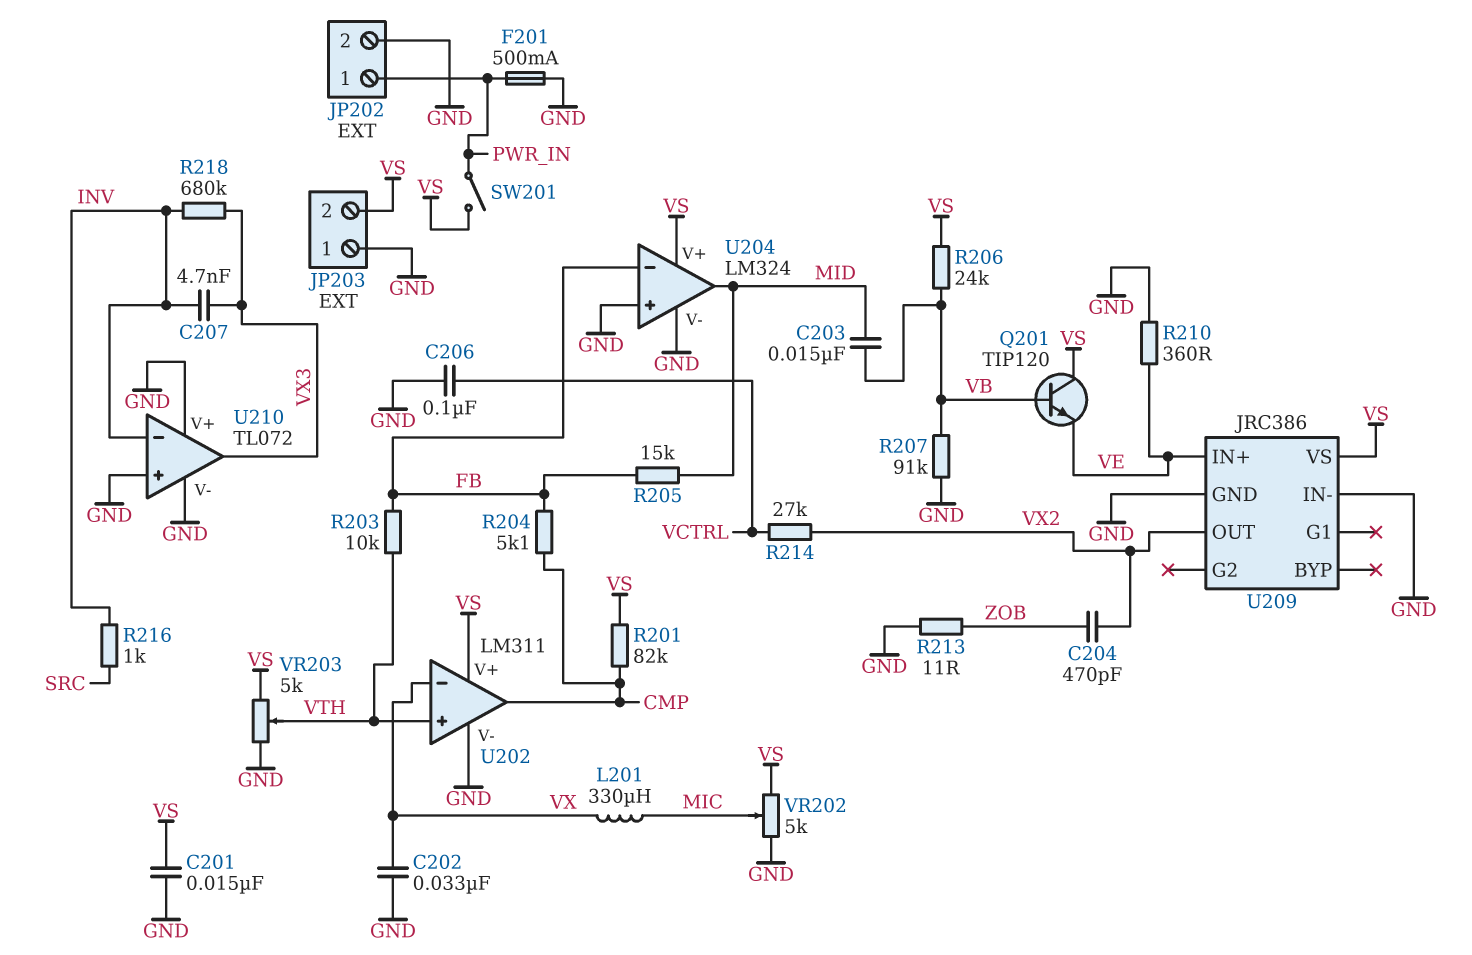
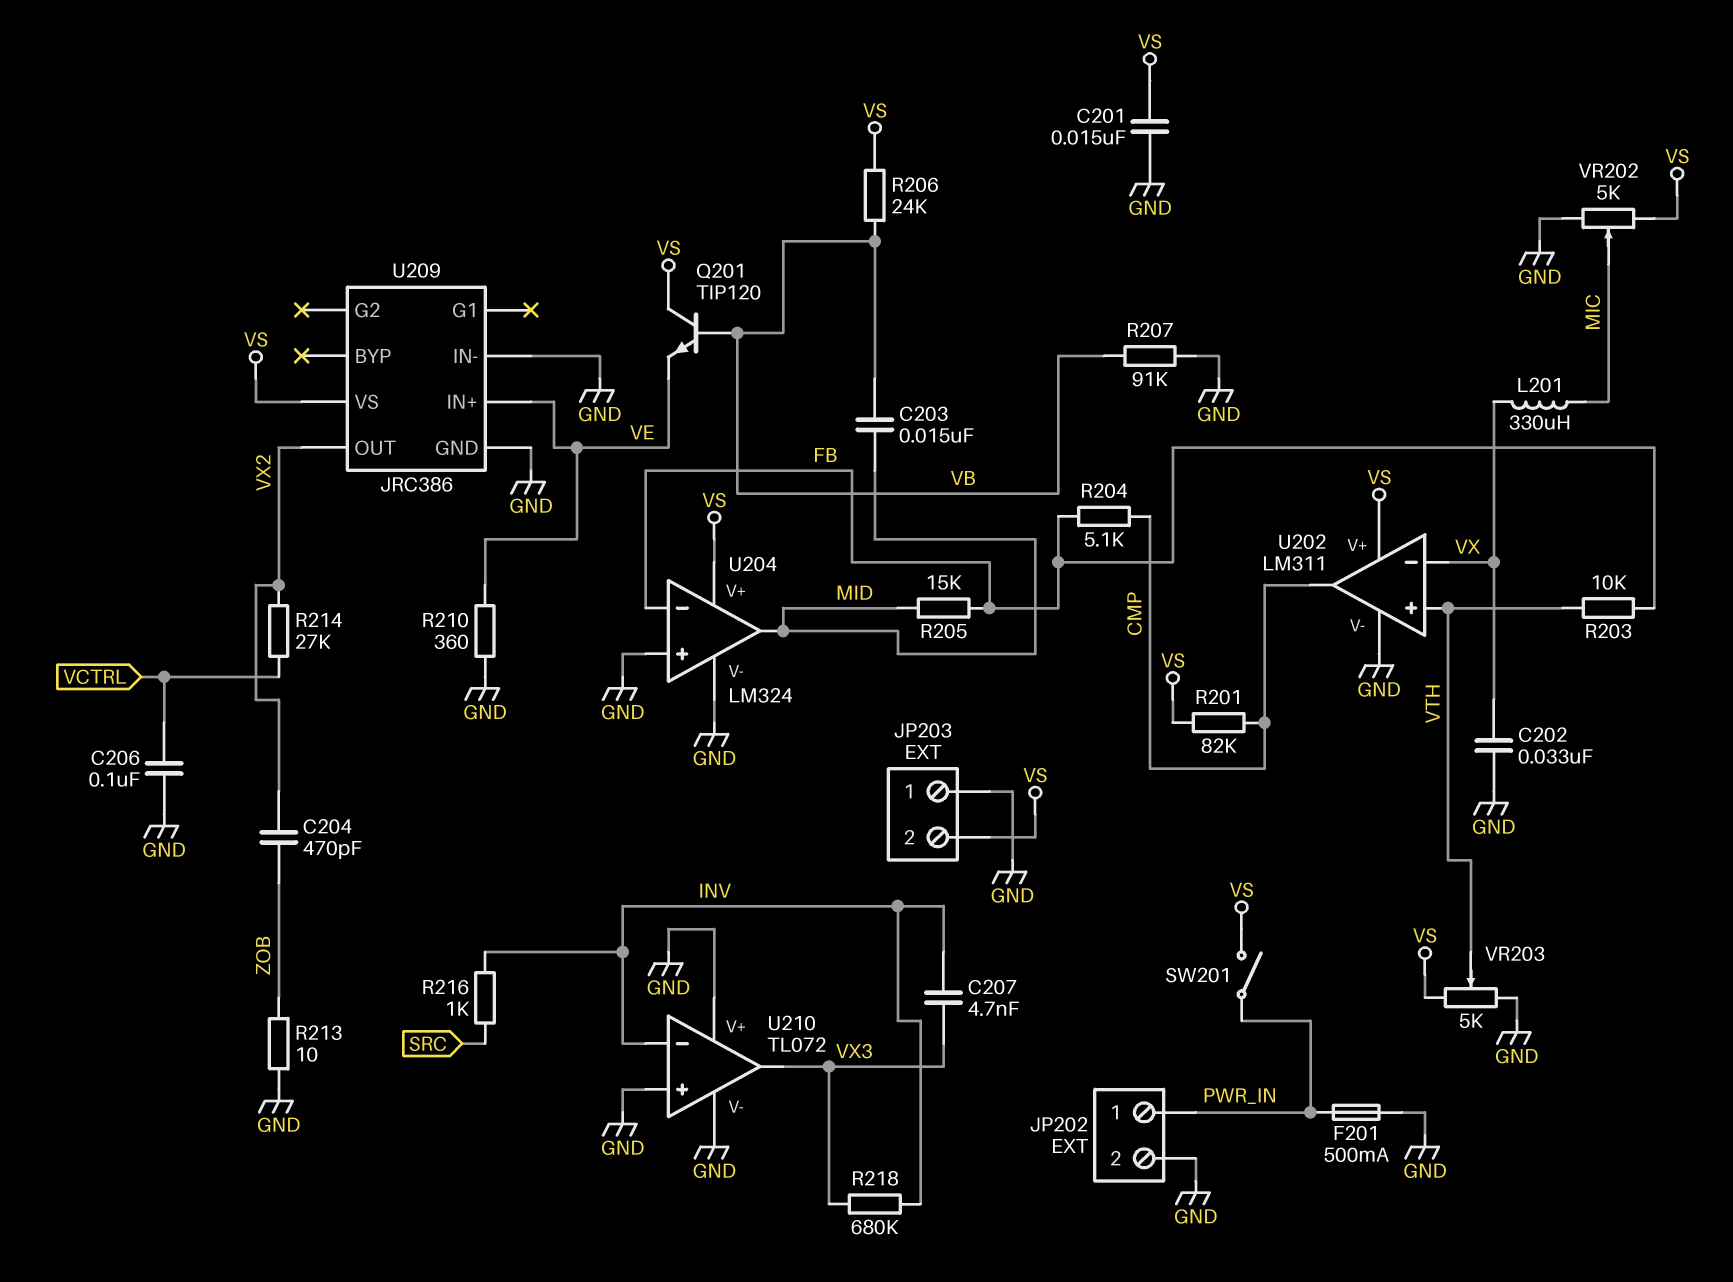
R213: 11 (GND, ZOB) -> 10 (GND, ZOB)

